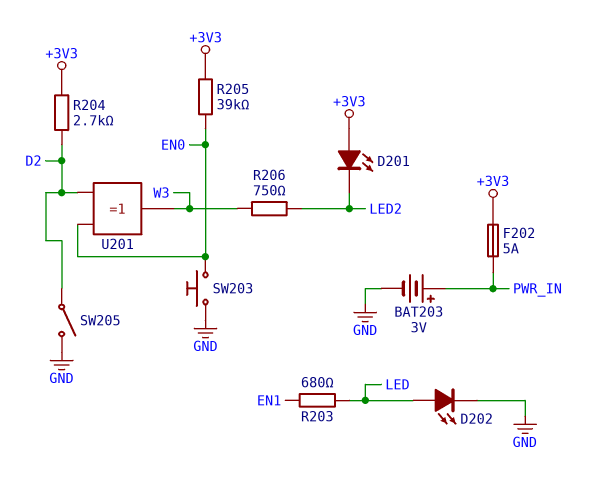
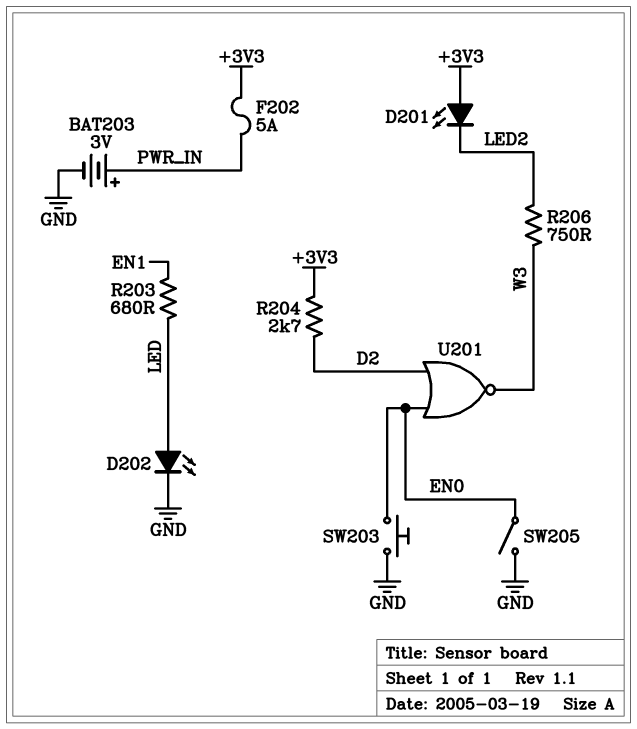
R205: 39k (+3V3, EN0) -> none
SW205: switch (D2, GND) -> switch (EN0, GND)
U201: XOR (in D2, in EN0, out W3) -> NOR (in D2, in EN0, out W3)

